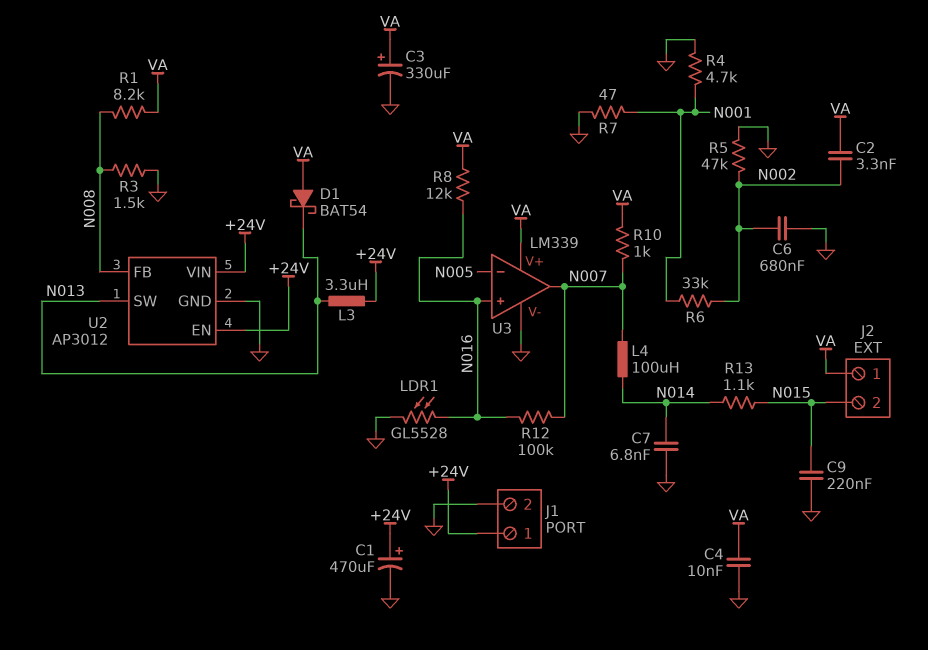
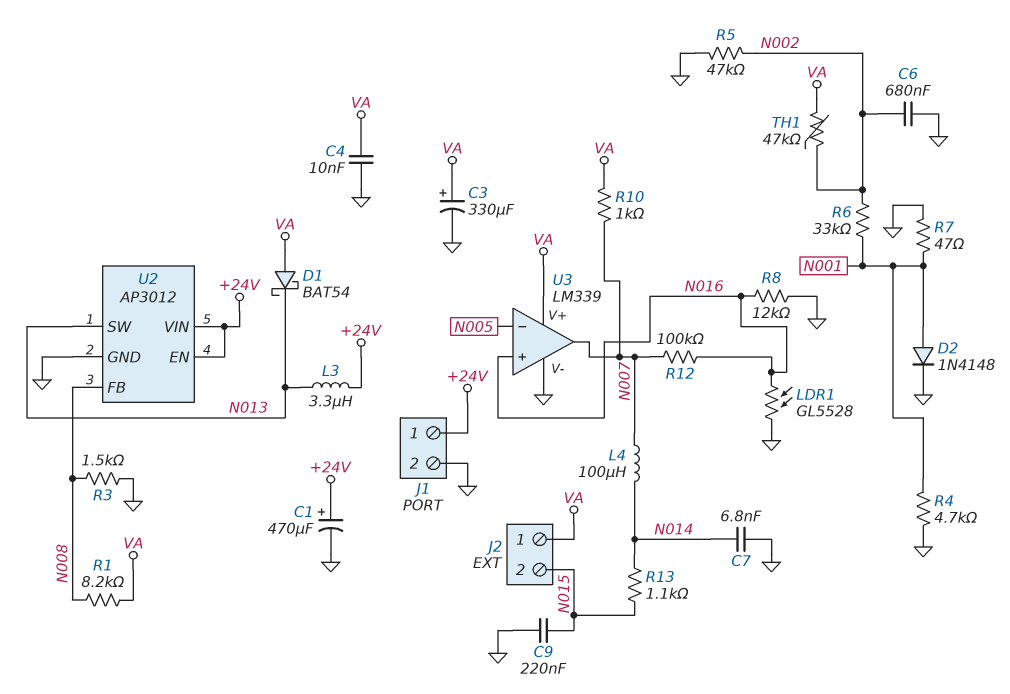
C2: 3.3nF (N002, VA) -> none
D2: none -> diode 1N4148 (A N001, K GND)
R8: 12k (N016, VA) -> 12k (GND, N016)
TH1: none -> 47k (N002, VA)

